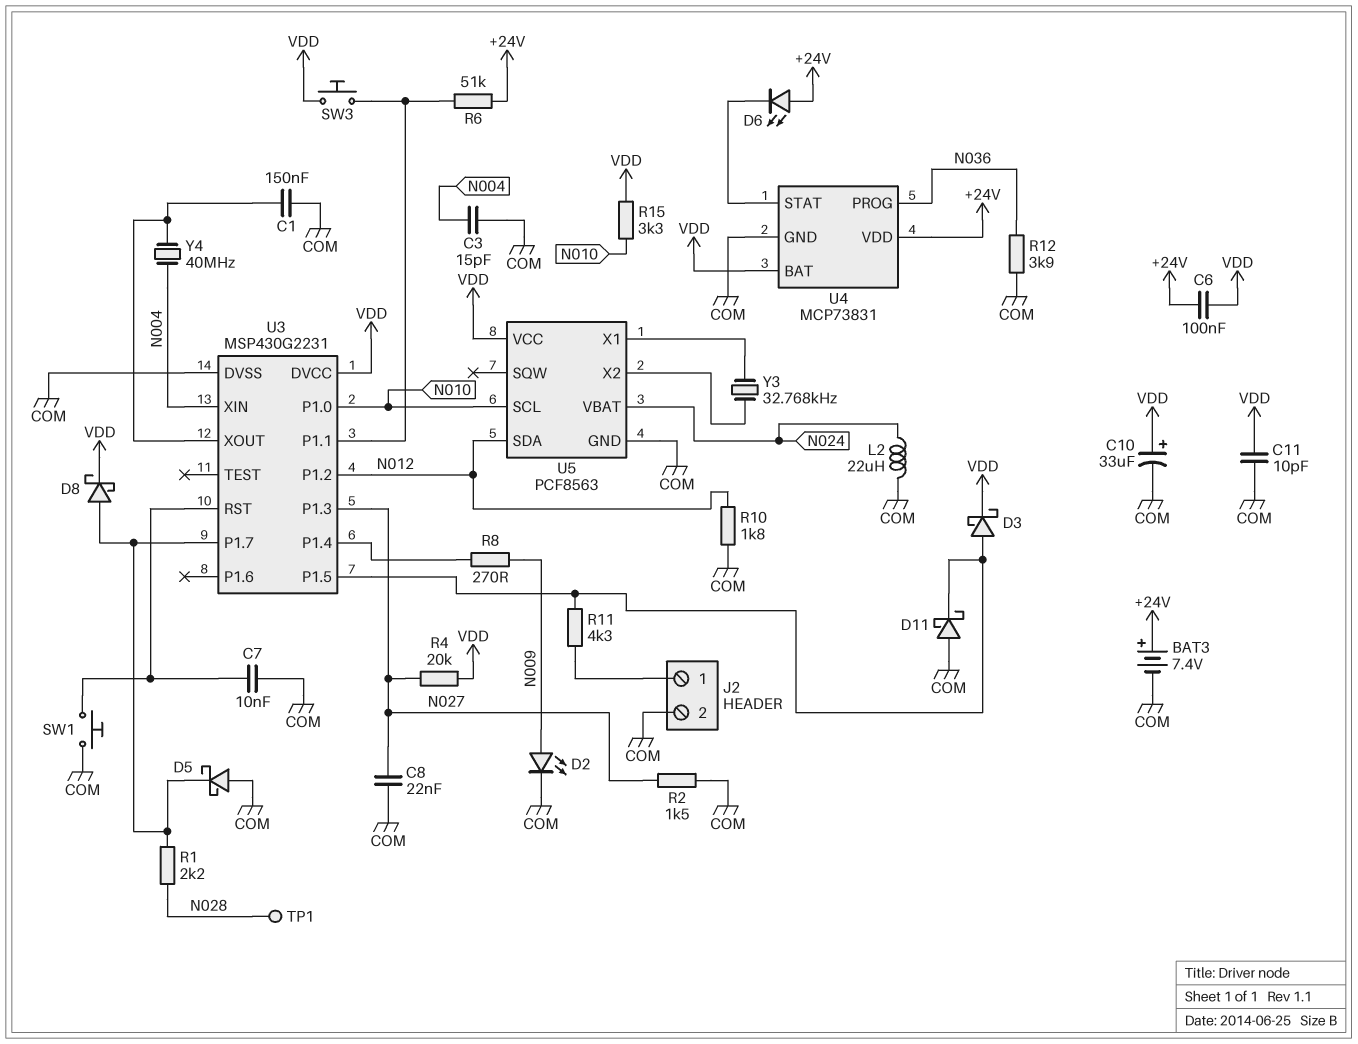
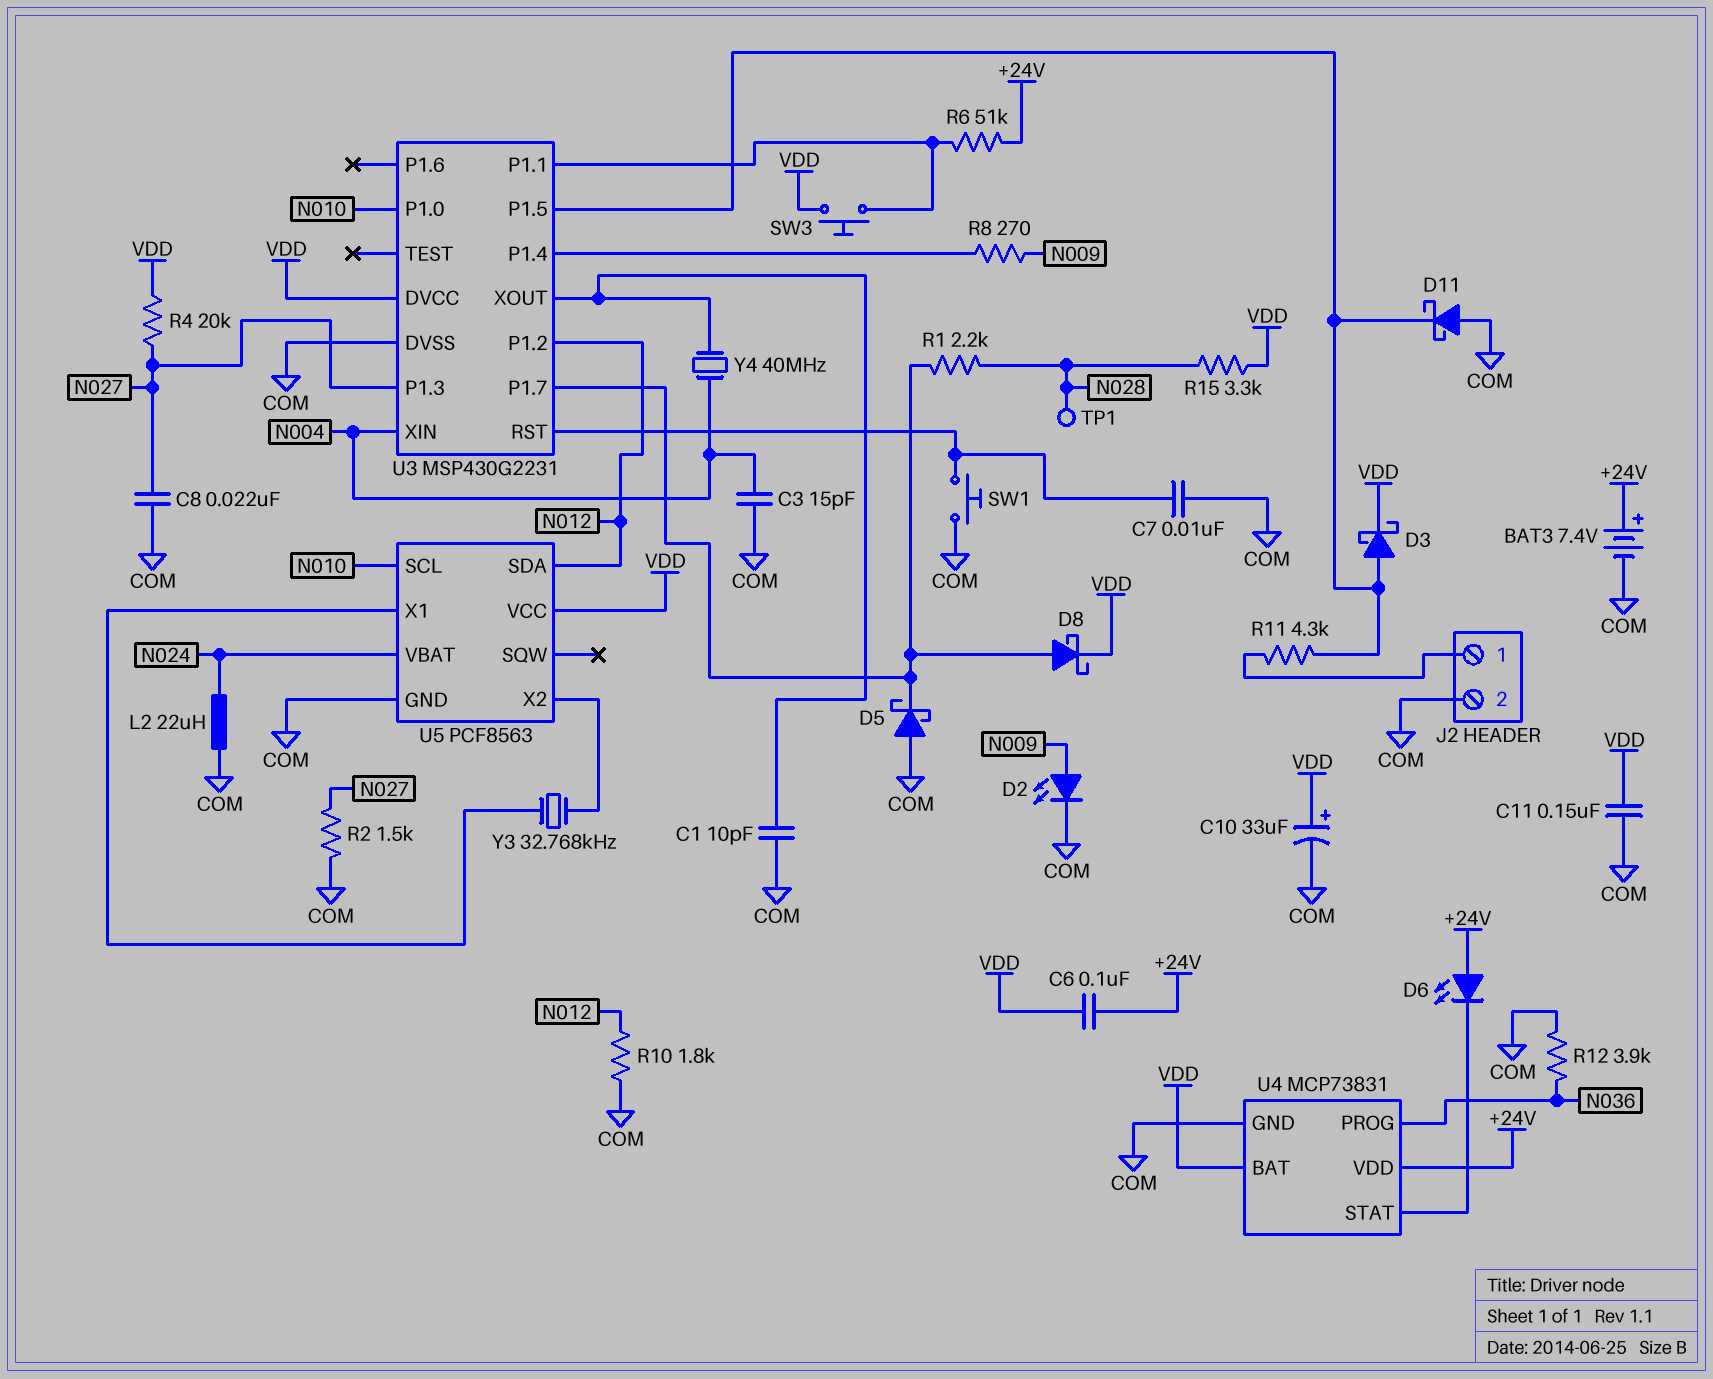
C1: 150nF (COM, U3/XOUT) -> 10pF (COM, U3/XOUT)
C11: 10pF (COM, VDD) -> 150nF (COM, VDD)
R15: 3.3k (N010, VDD) -> 3.3k (N028, VDD)

